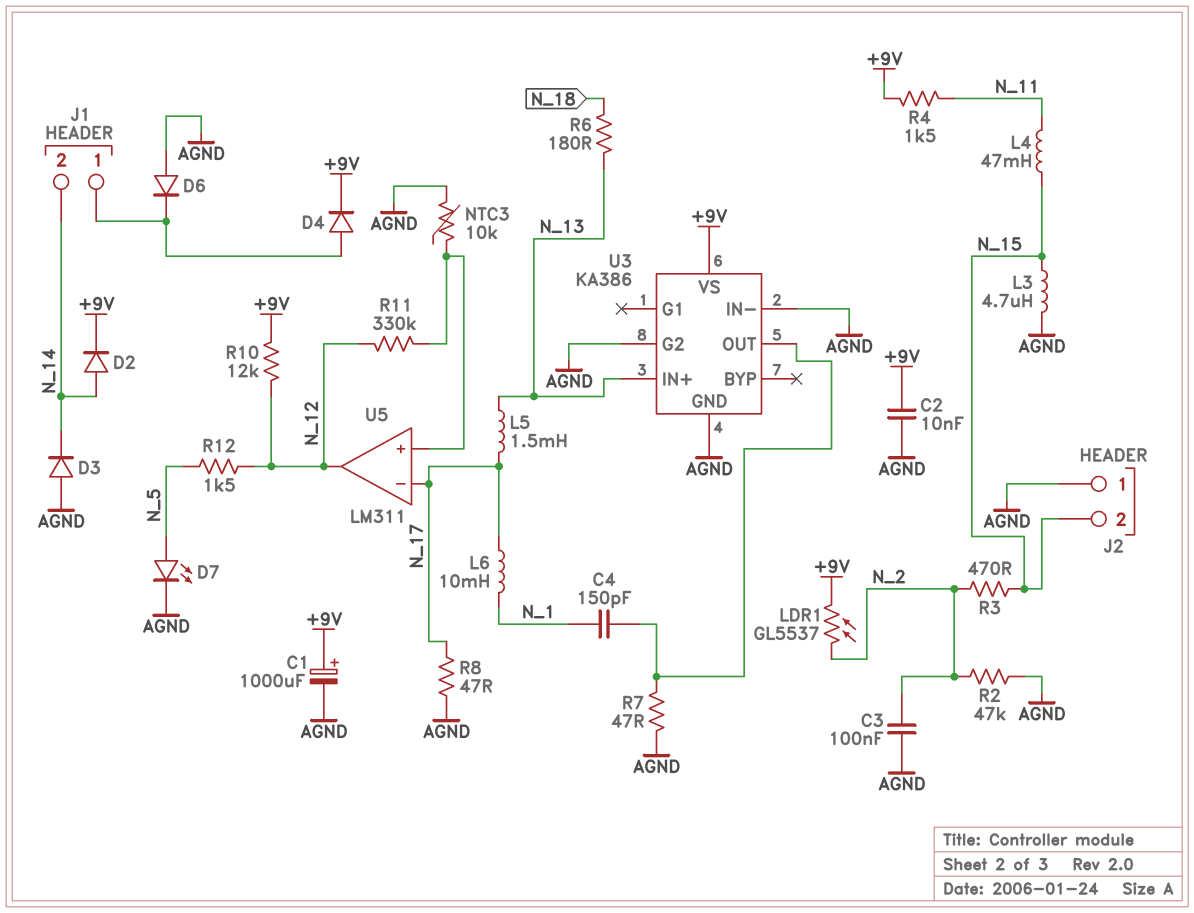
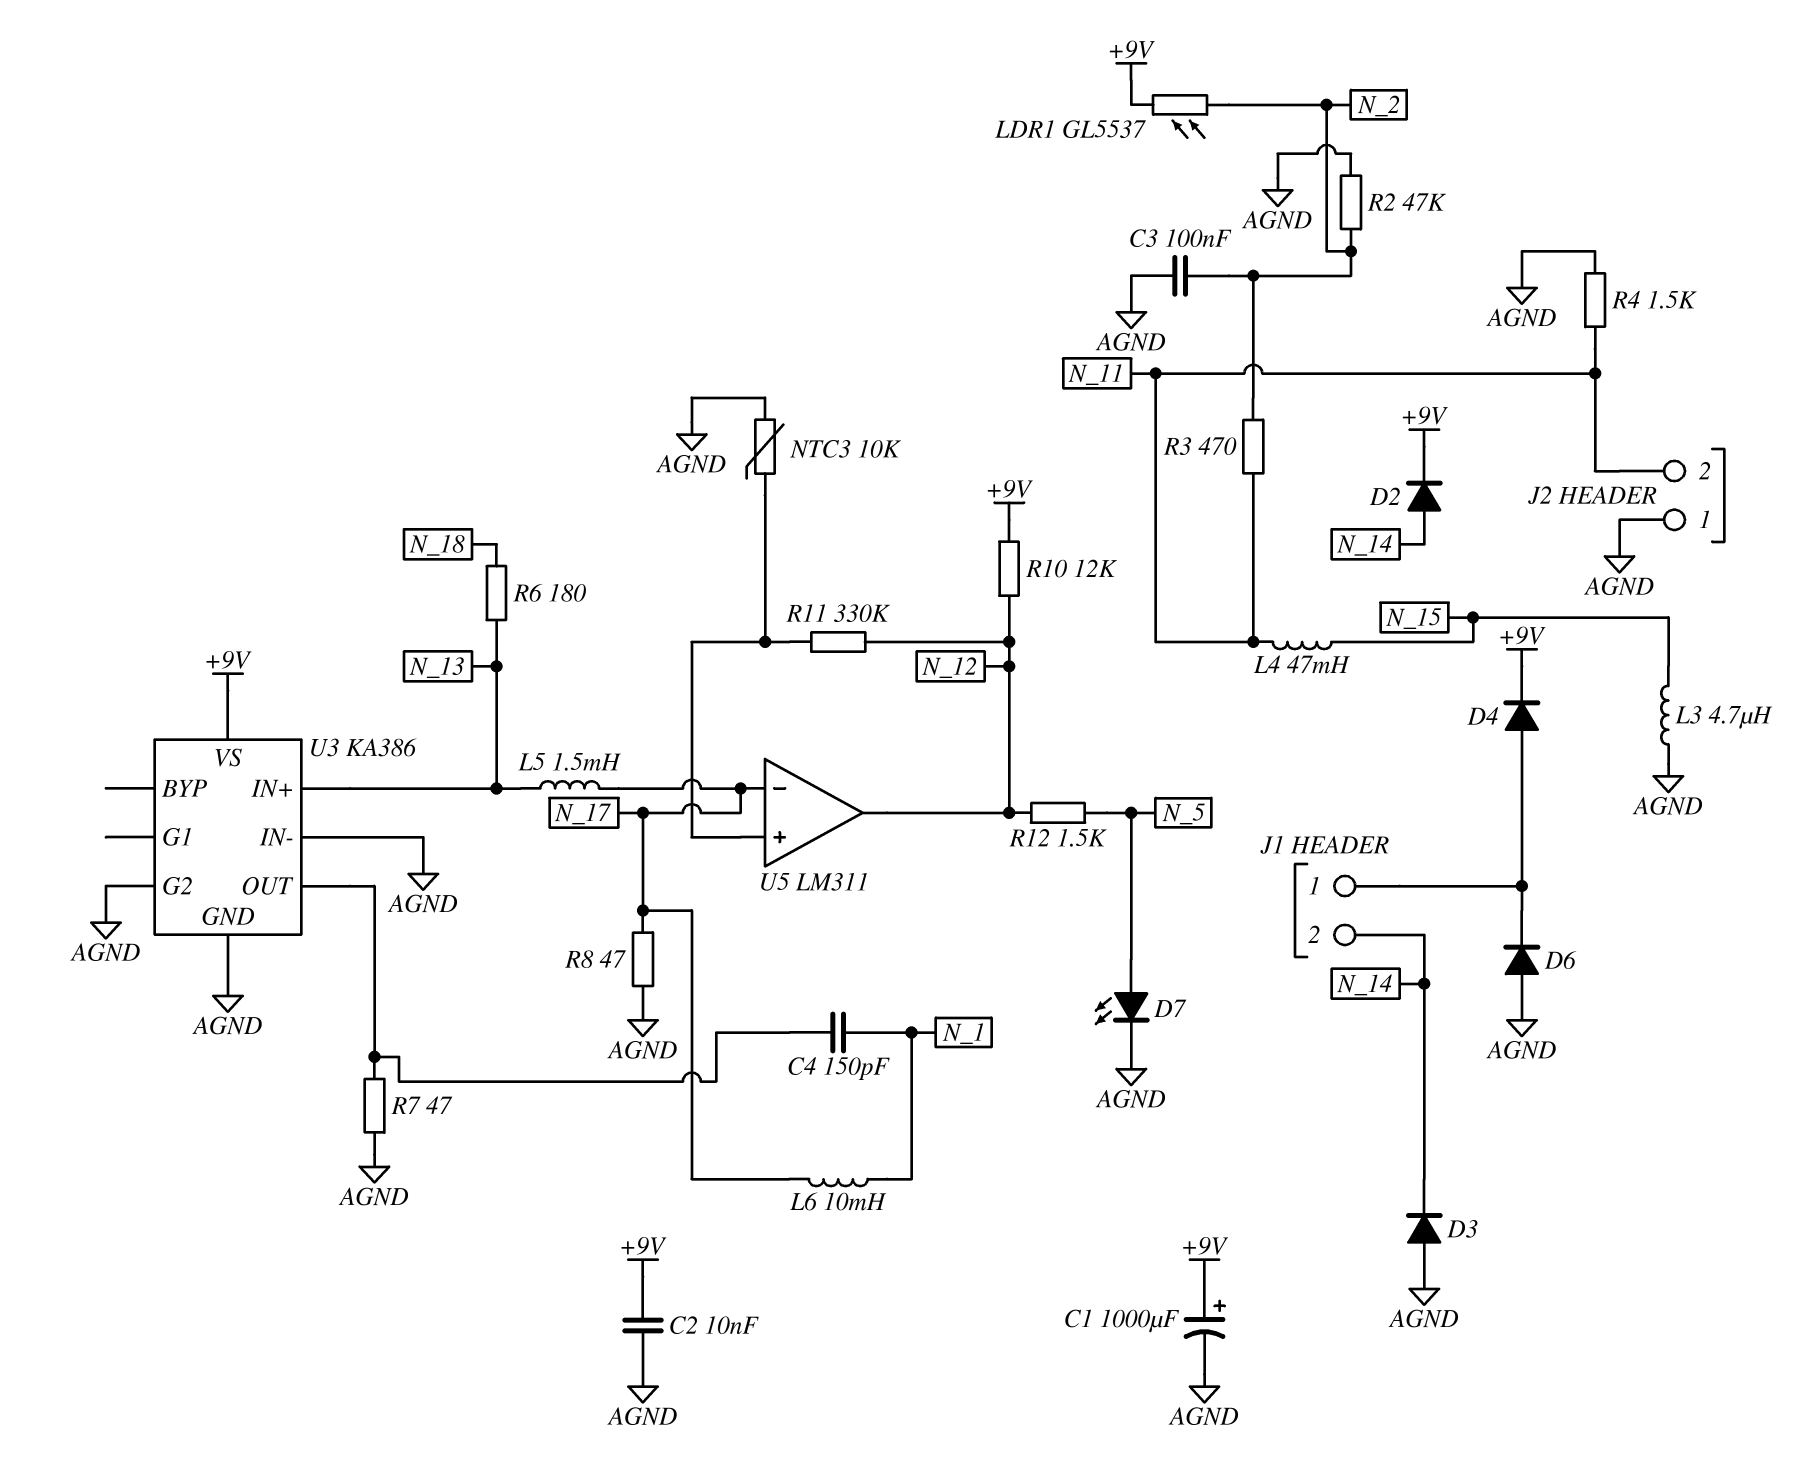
J2 pin 2: N_15 -> N_11
R3: 470 (N_2, N_15) -> 470 (N_2, N_11)
R4: 1.5k (+9V, N_11) -> 1.5k (AGND, N_11)

